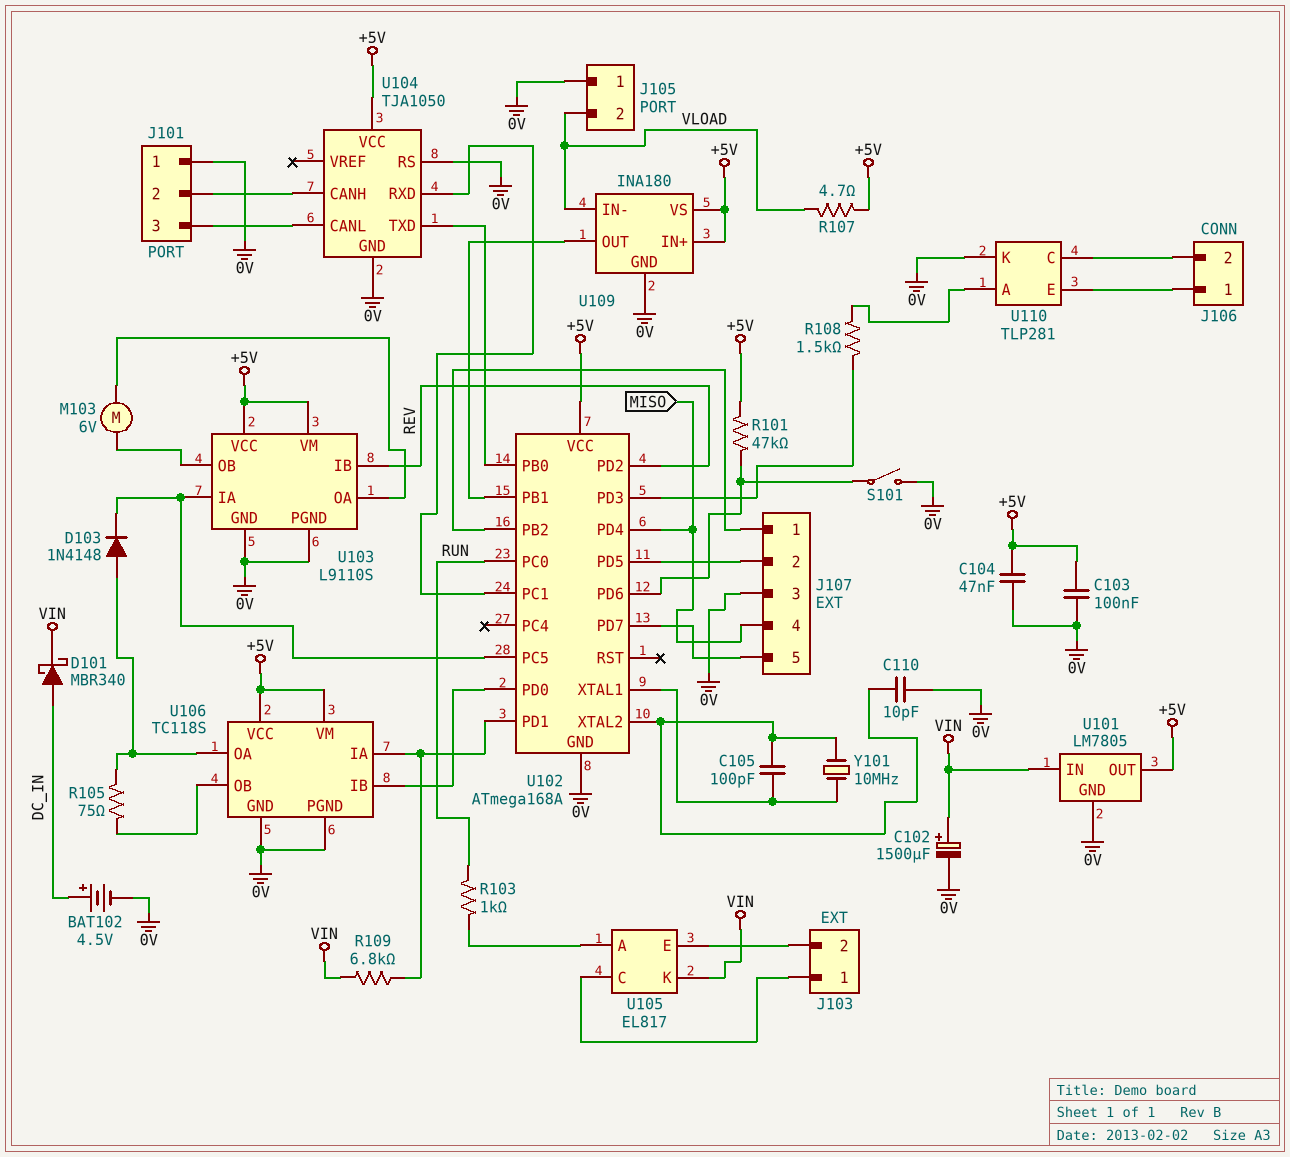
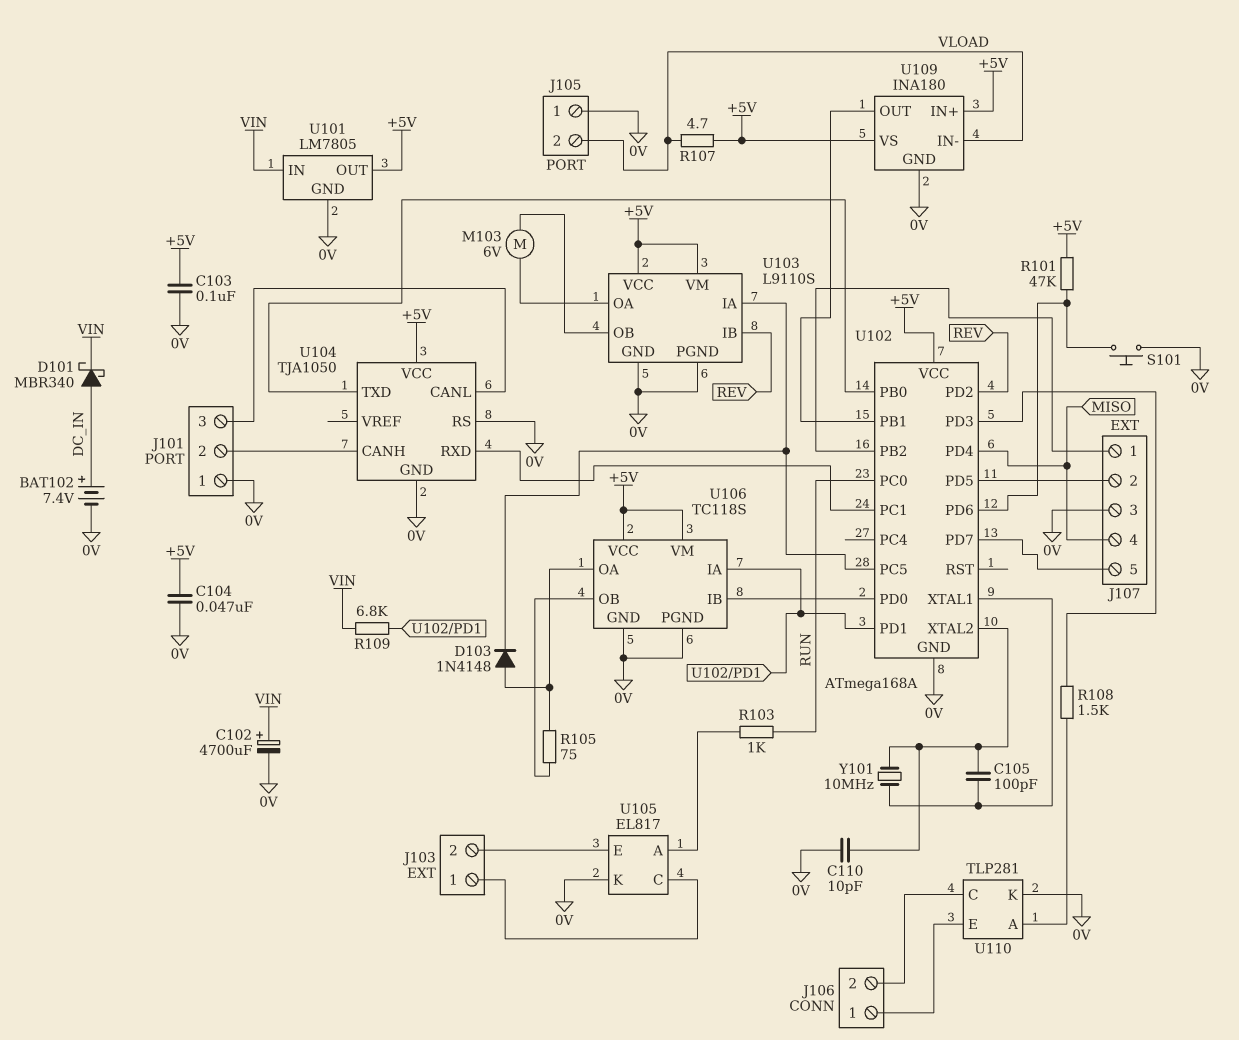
BAT102: 4.5V (plus DC_IN, minus 0V) -> 7.4V (plus DC_IN, minus 0V)
C102: 1500uF (plus VIN, minus 0V) -> 4700uF (plus VIN, minus 0V)
S101: switch (0V, U102/PD6) -> button (0V, U102/PD6)
U105 pin K: VIN -> 0V

